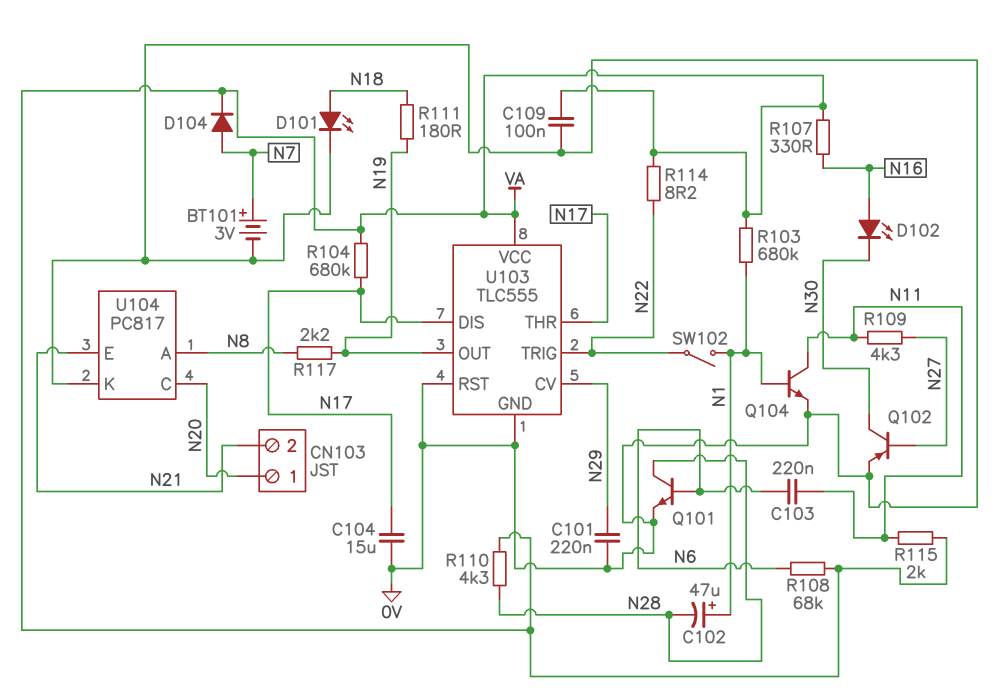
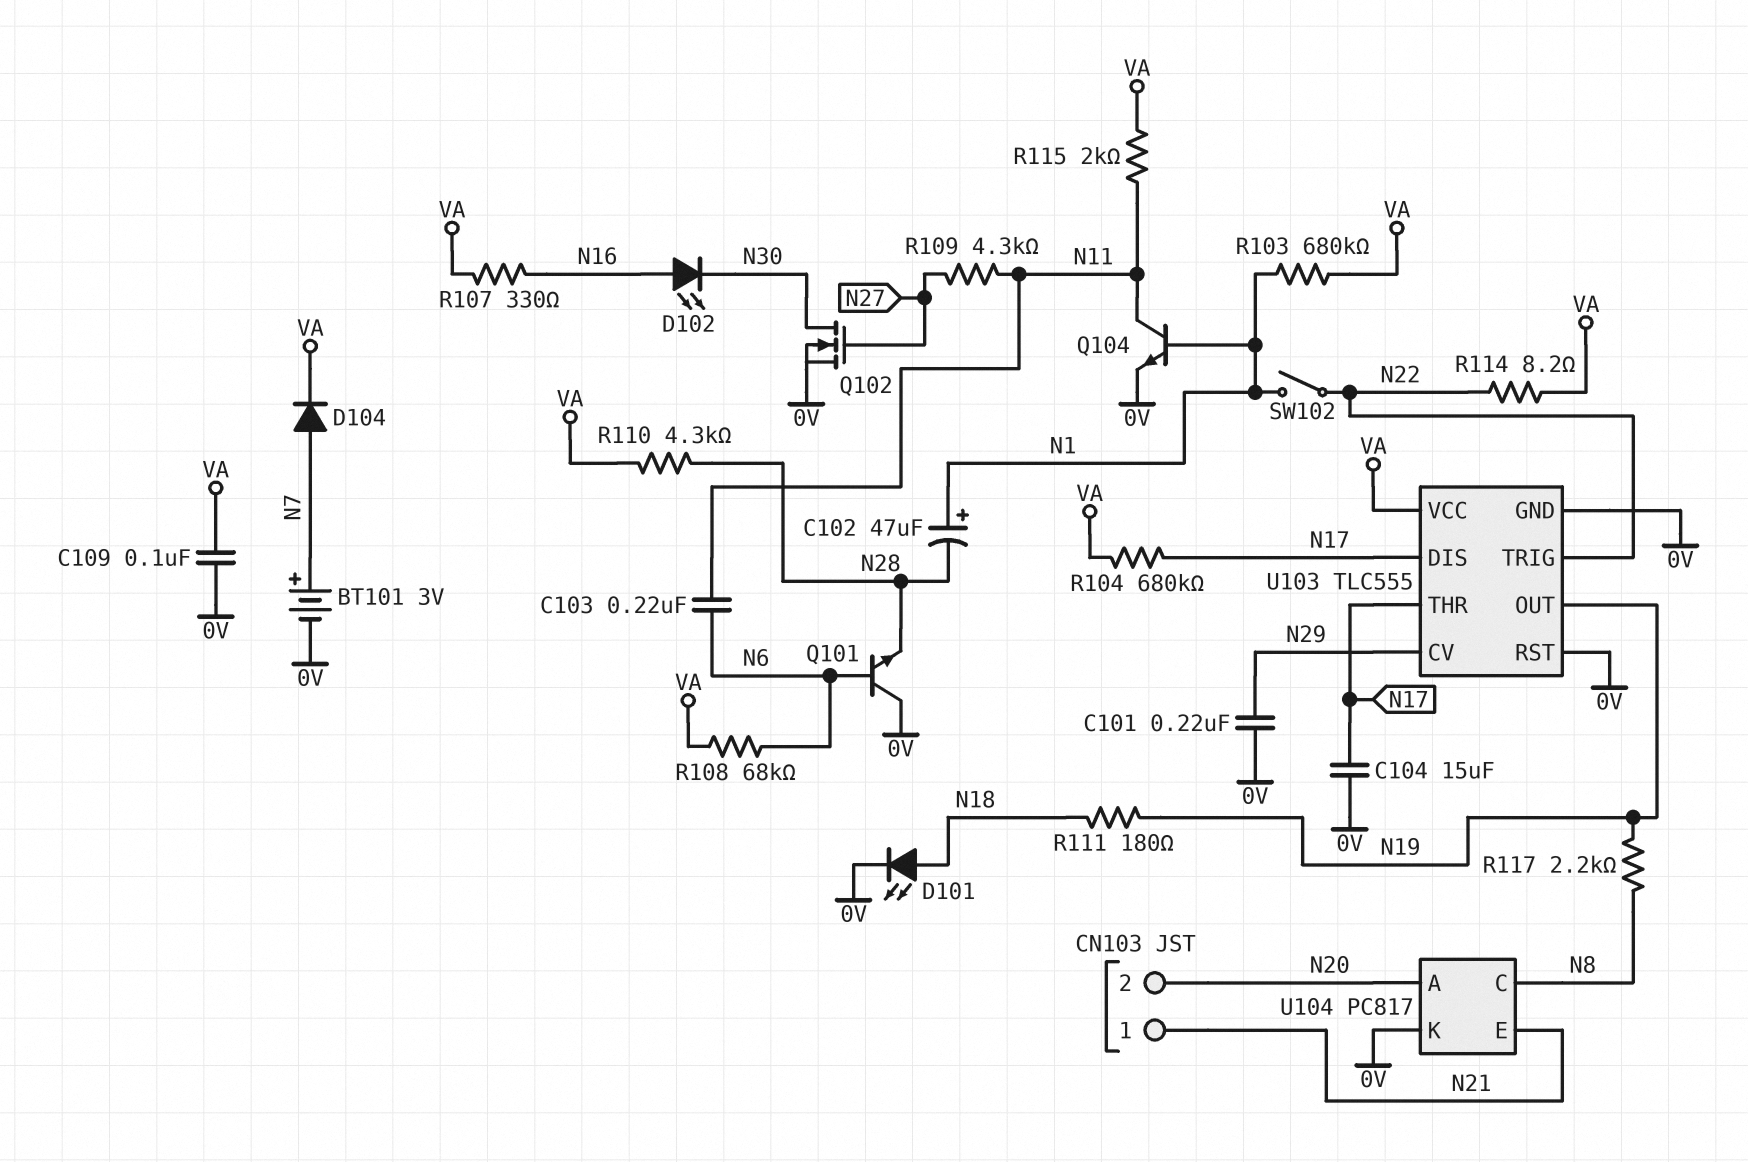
CN103 pin 1: N20 -> N21
CN103 pin 2: N21 -> N20
Q101: NPN (B N6, C N28, E 0V) -> NPN (B N6, C 0V, E N28)
Q102: PNP (B N27, C N30, E 0V) -> NMOS (G N27, D N30, S 0V)
U104 pin A: N8 -> N20
U104 pin C: N20 -> N8

